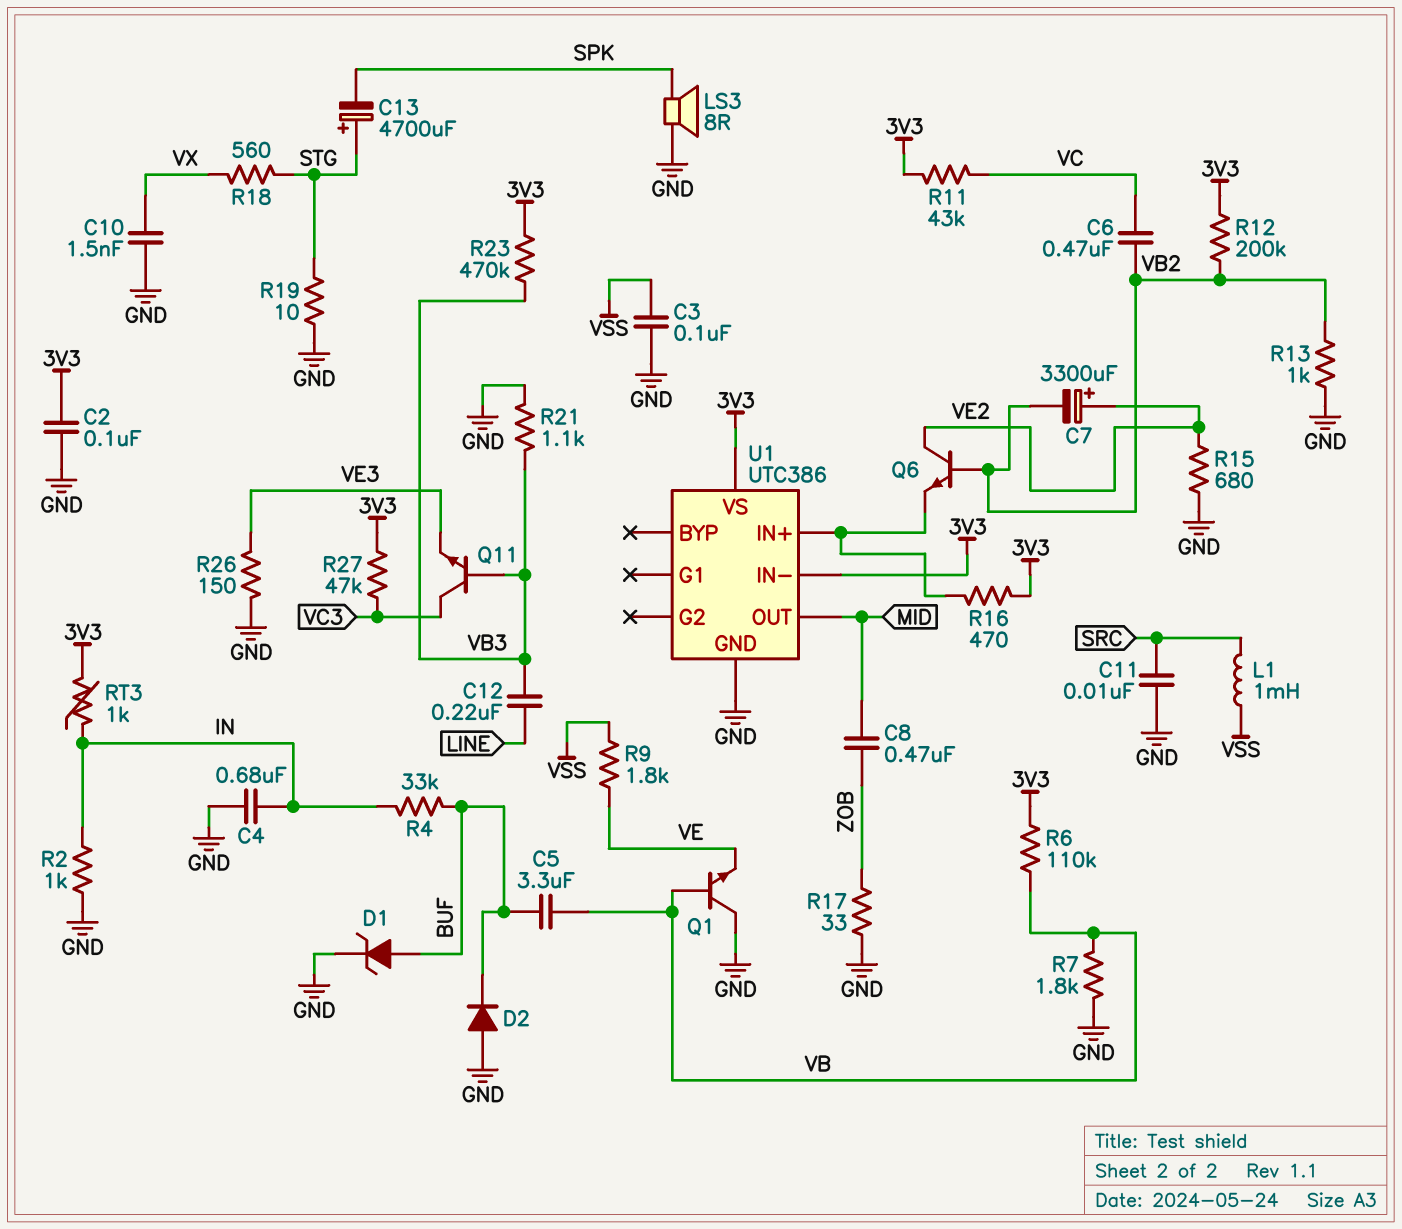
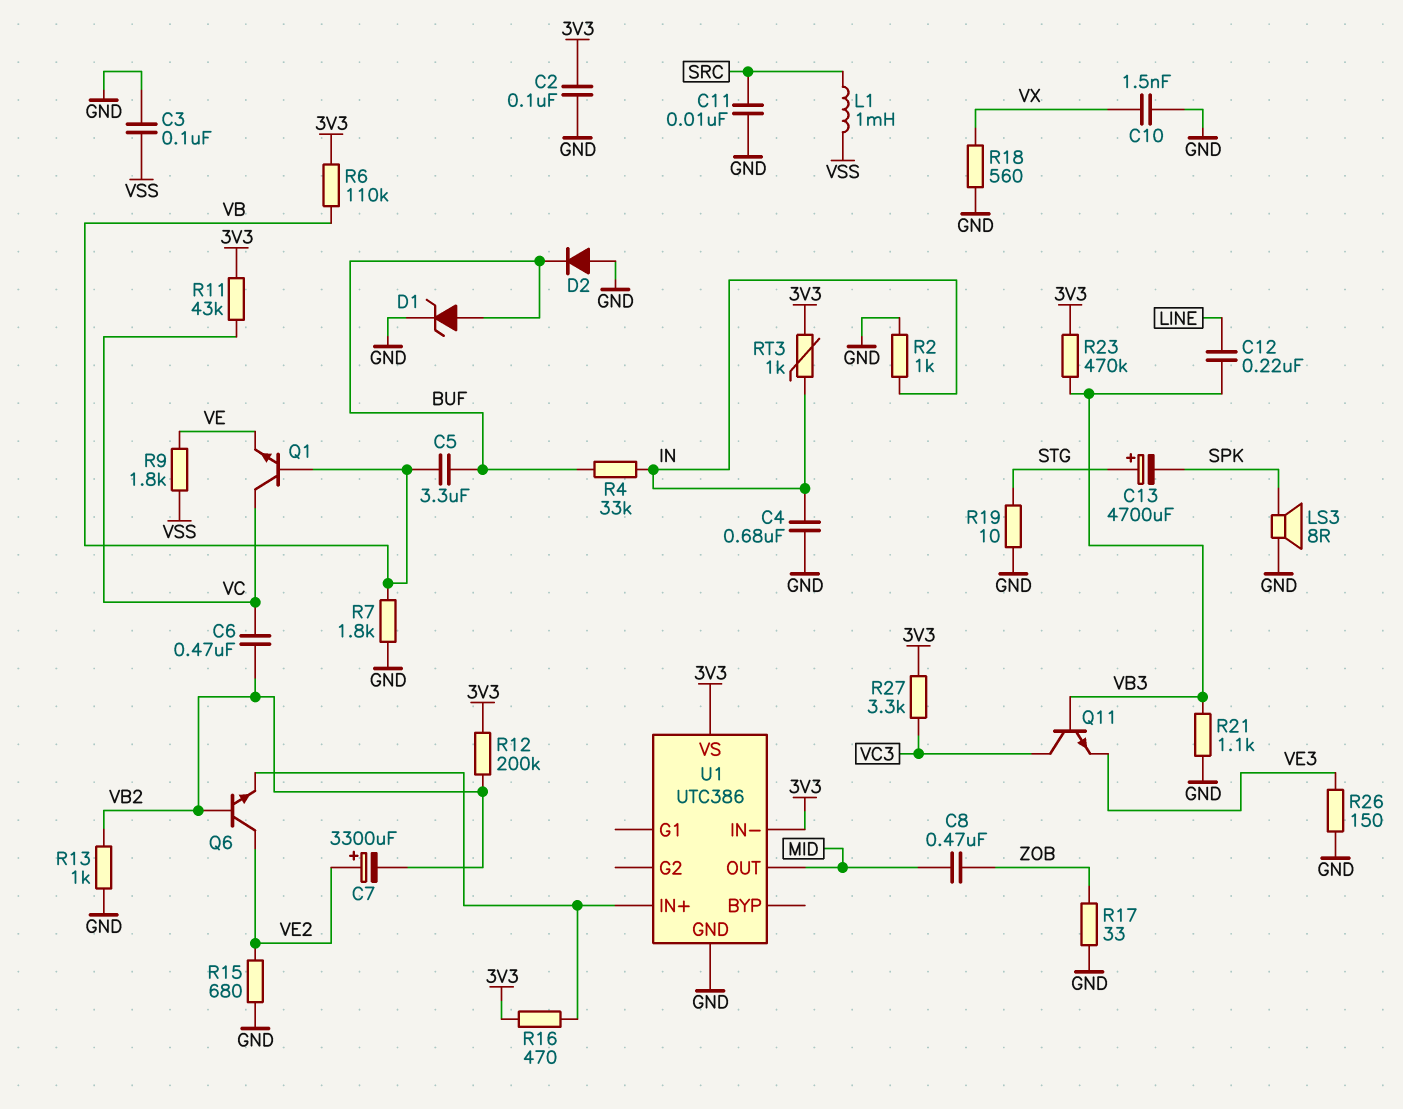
Q1: NPN (B VB, C GND, E VE) -> NPN (B VB, C VC, E VE)
R18: 560 (STG, VX) -> 560 (GND, VX)
R27: 47k (3V3, VC3) -> 3.3k (3V3, VC3)

